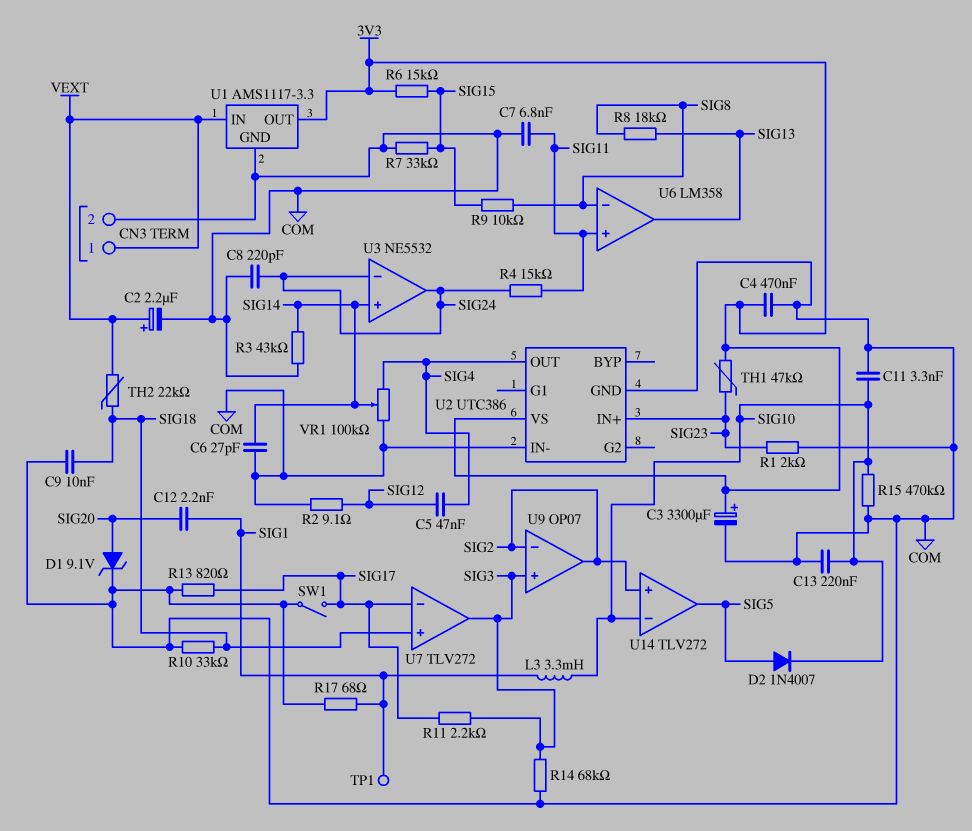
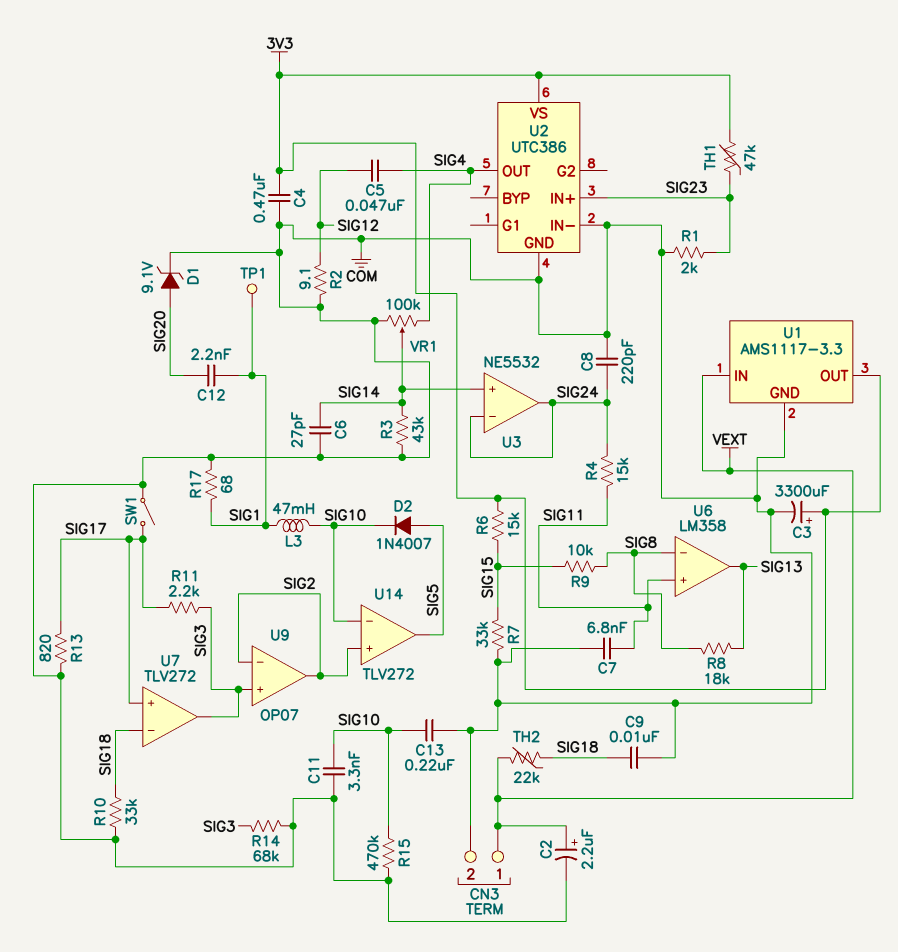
L3: 3.3mH (SIG1, SIG10) -> 47mH (SIG1, SIG10)
U7 pin in+: SIG18 -> SIG17
U7 pin in-: SIG17 -> SIG18

